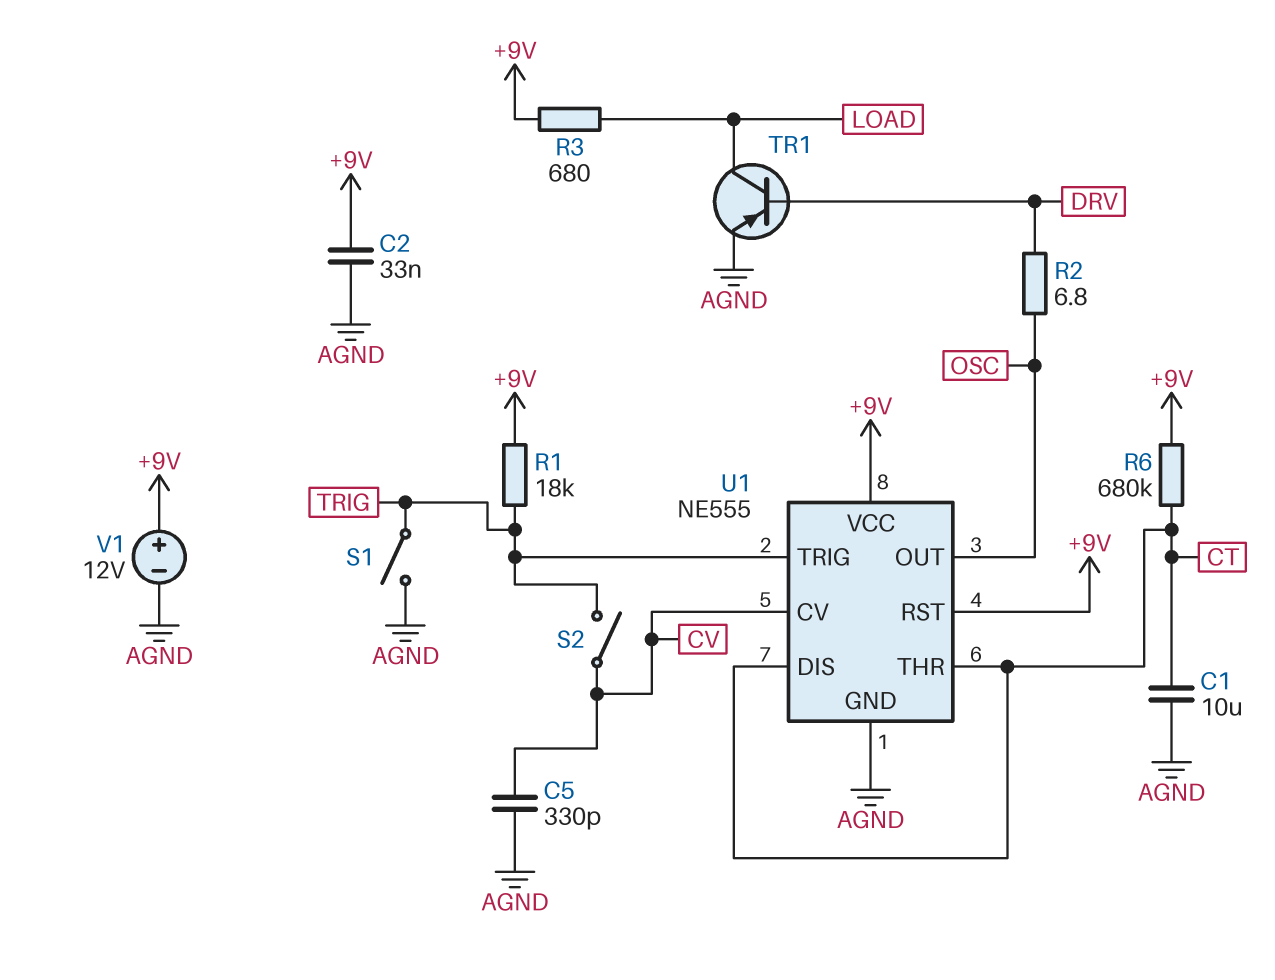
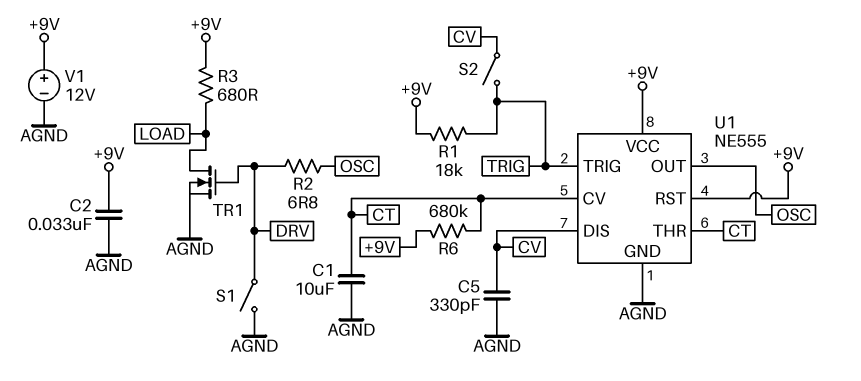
S1: switch (AGND, TRIG) -> switch (AGND, DRV)
TR1: PNP (B DRV, C LOAD, E AGND) -> NMOS (G DRV, D LOAD, S AGND)
U1 pin CV: CV -> CT
U1 pin DIS: CT -> CV

